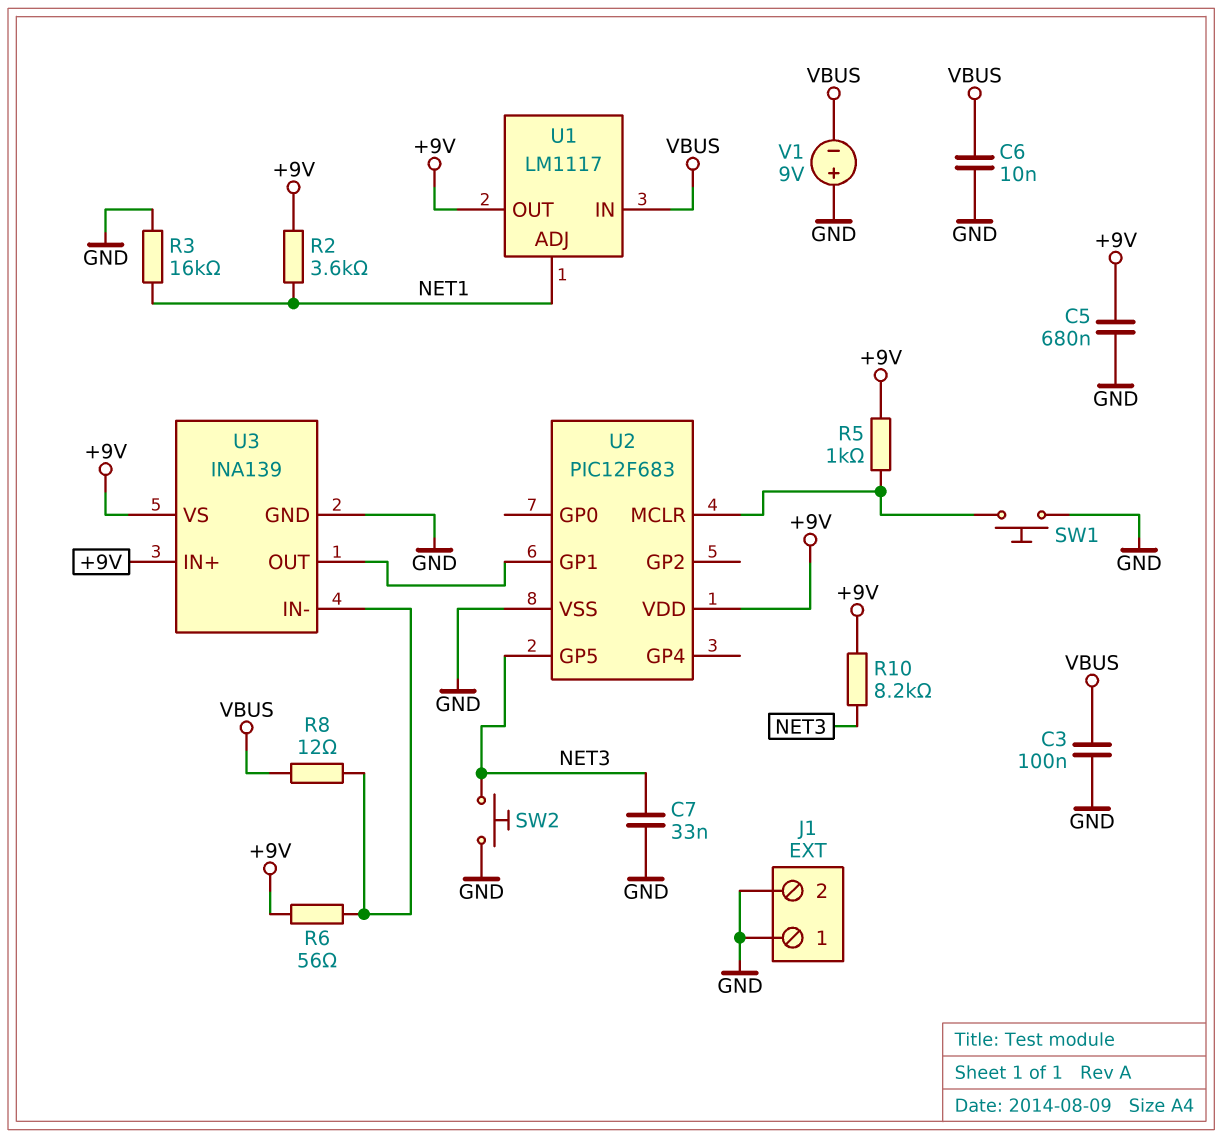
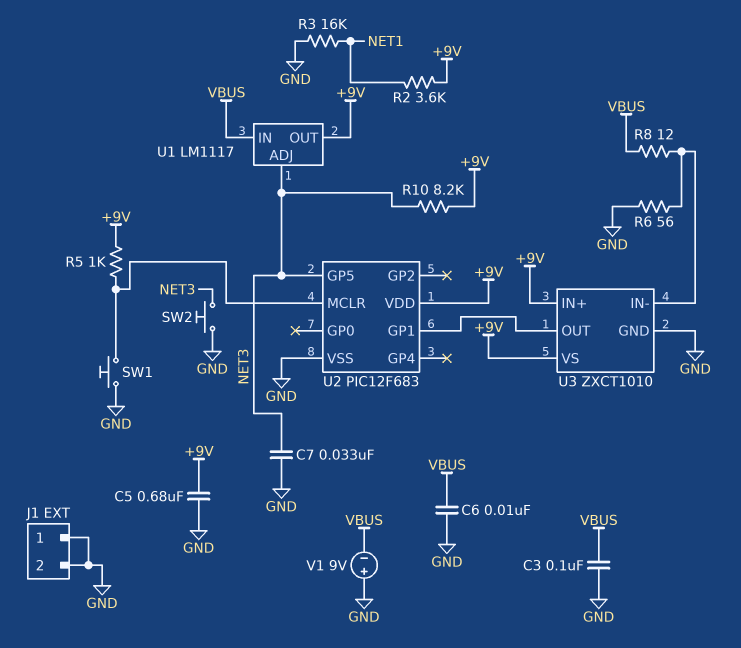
R6: 56 (+9V, U3/IN-) -> 56 (GND, U3/IN-)
U1 pin ADJ: NET1 -> NET3
U3: INA139 -> ZXCT1010

